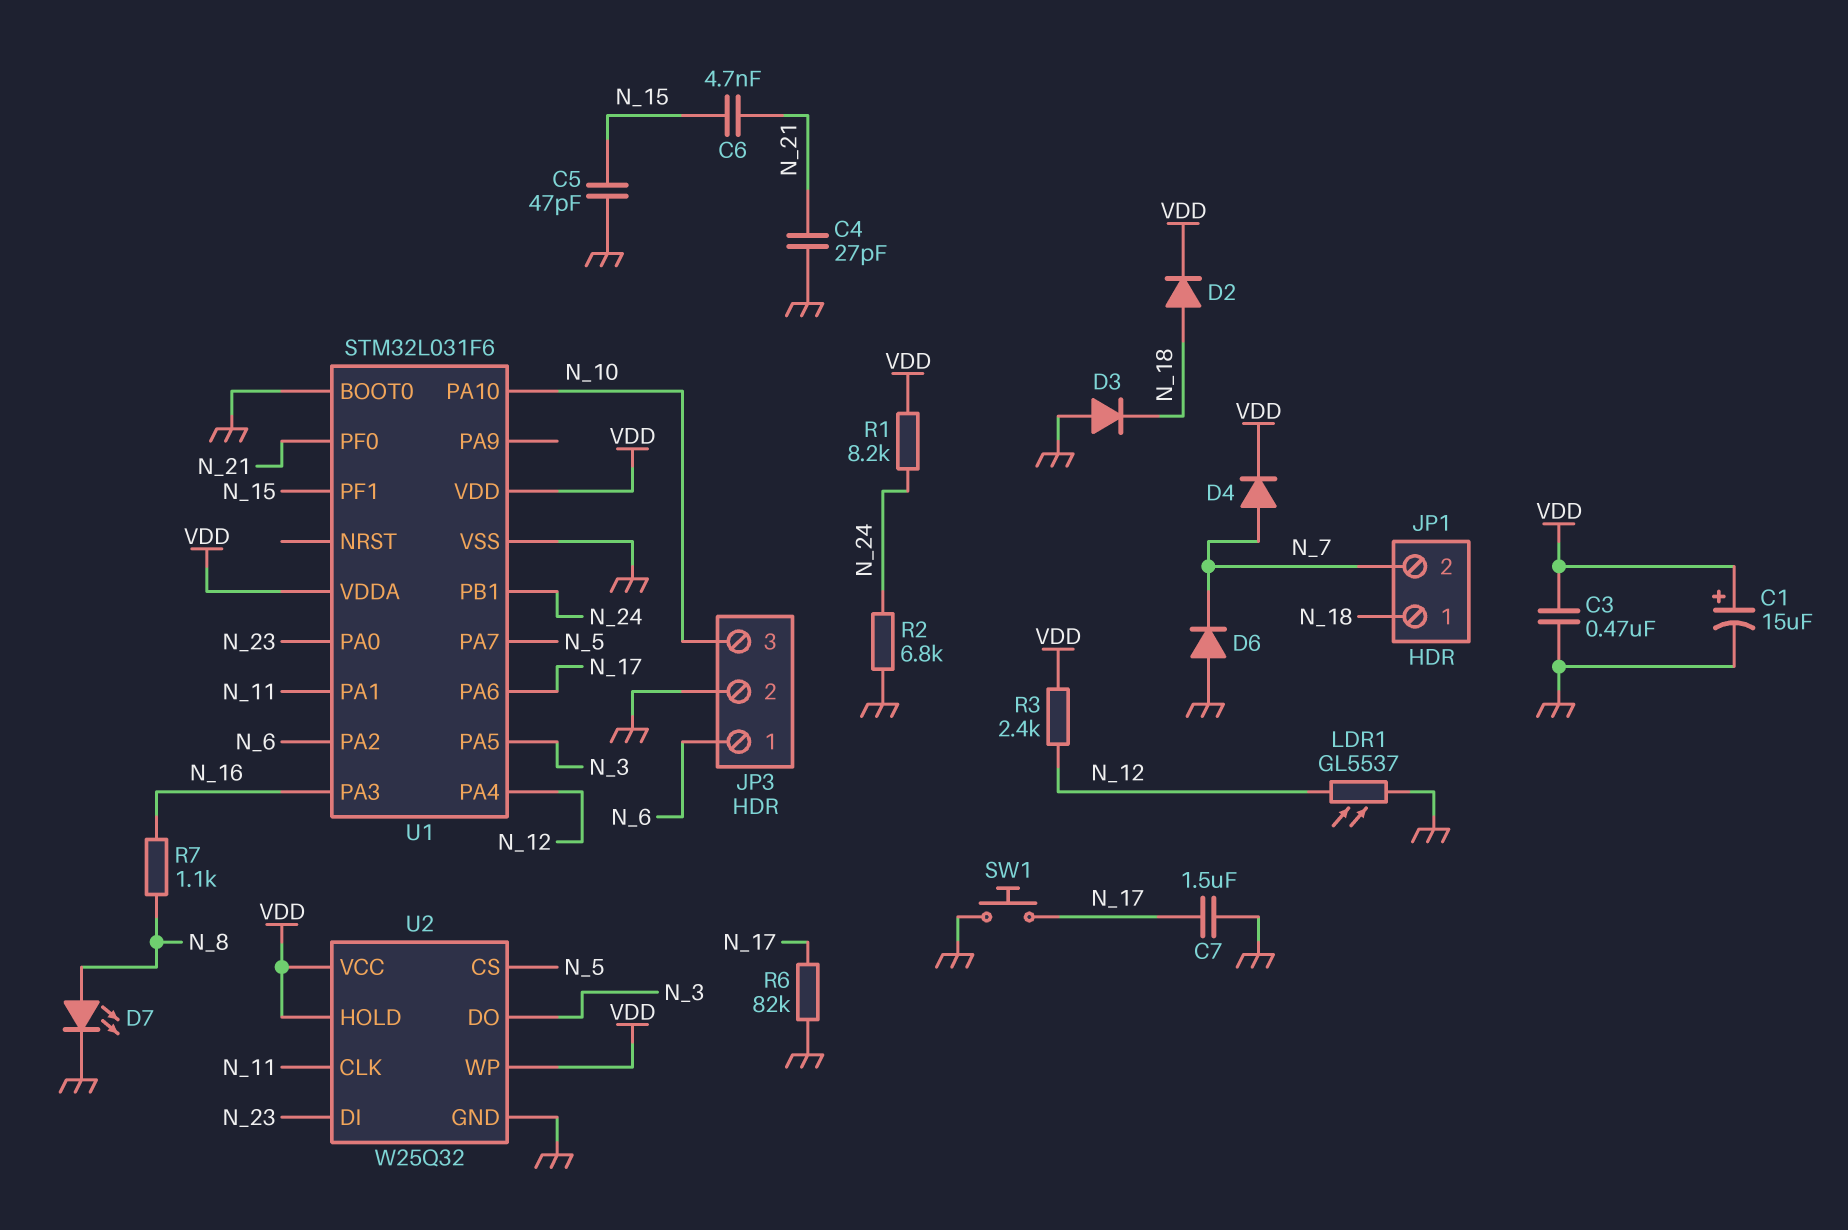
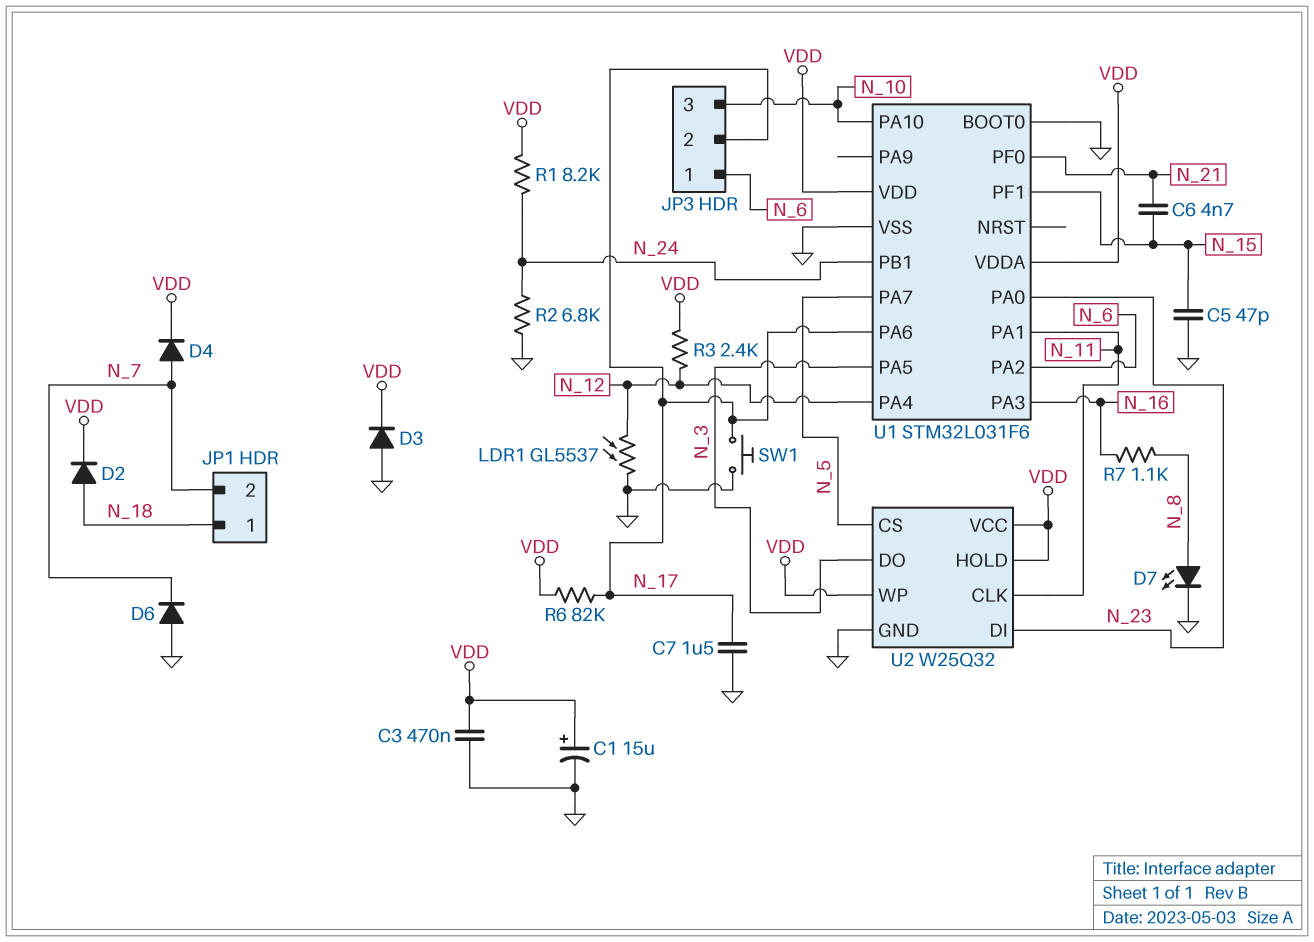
C4: 27pF (GND, N_21) -> none
D3: diode (A GND, K N_18) -> diode (A GND, K VDD)
JP3 pin 2: GND -> N_17
R6: 82k (GND, N_17) -> 82k (N_17, VDD)

